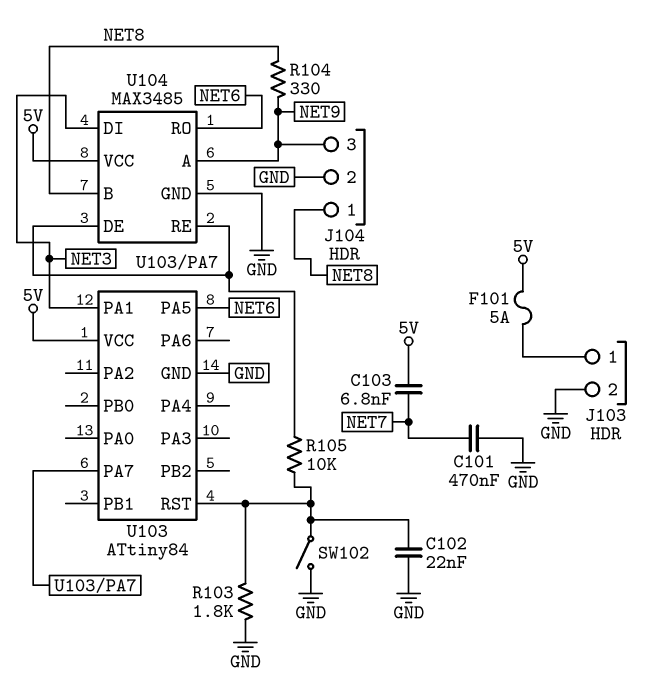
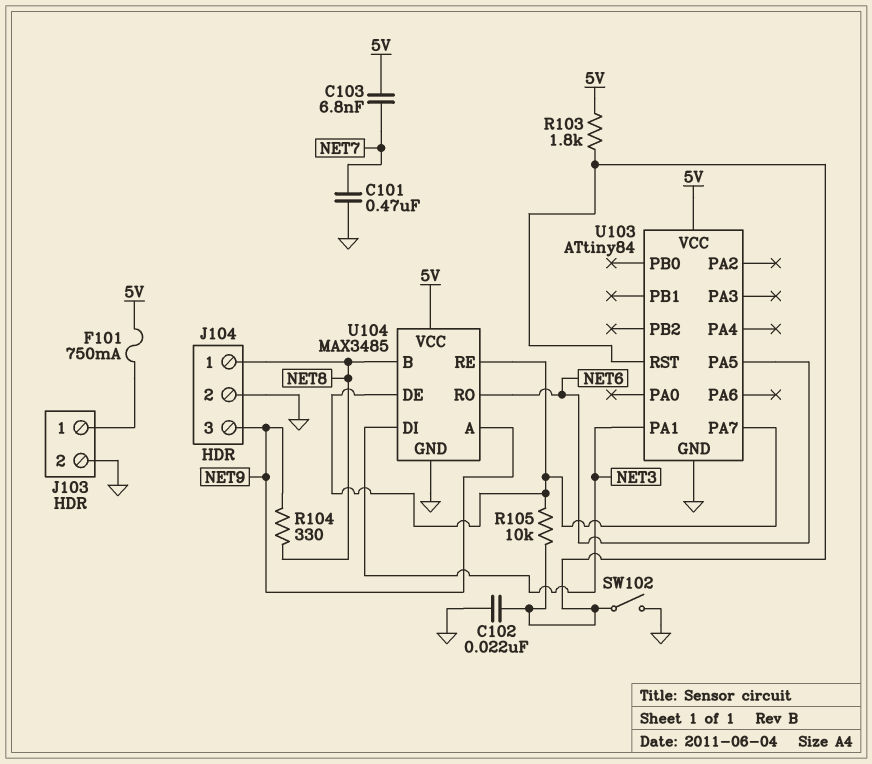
F101: 5A (5V, J103/1) -> 750mA (5V, J103/1)
R103: 1.8k (GND, U103/RST) -> 1.8k (5V, U103/RST)

